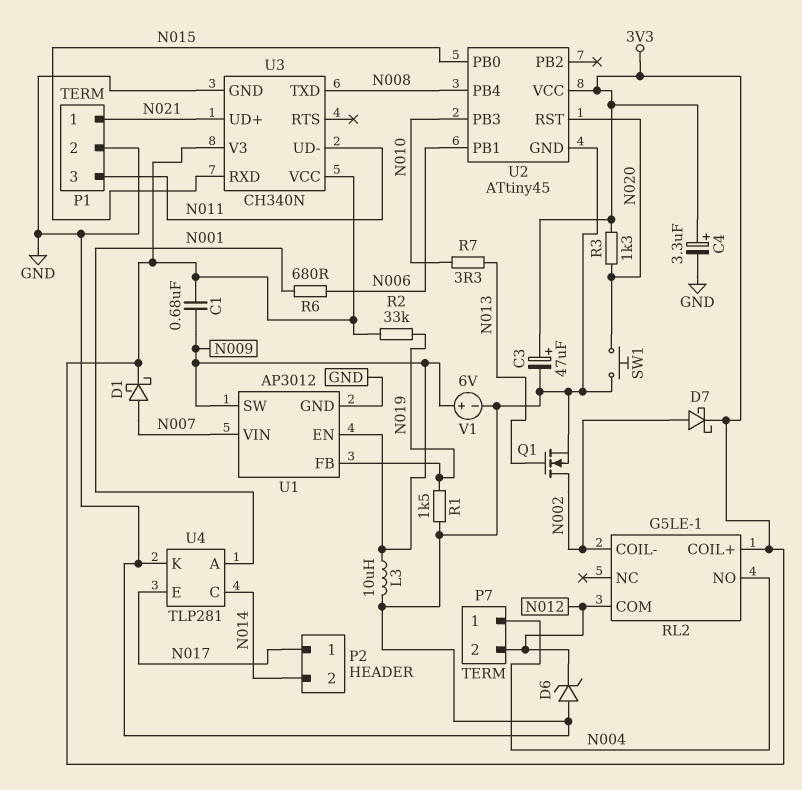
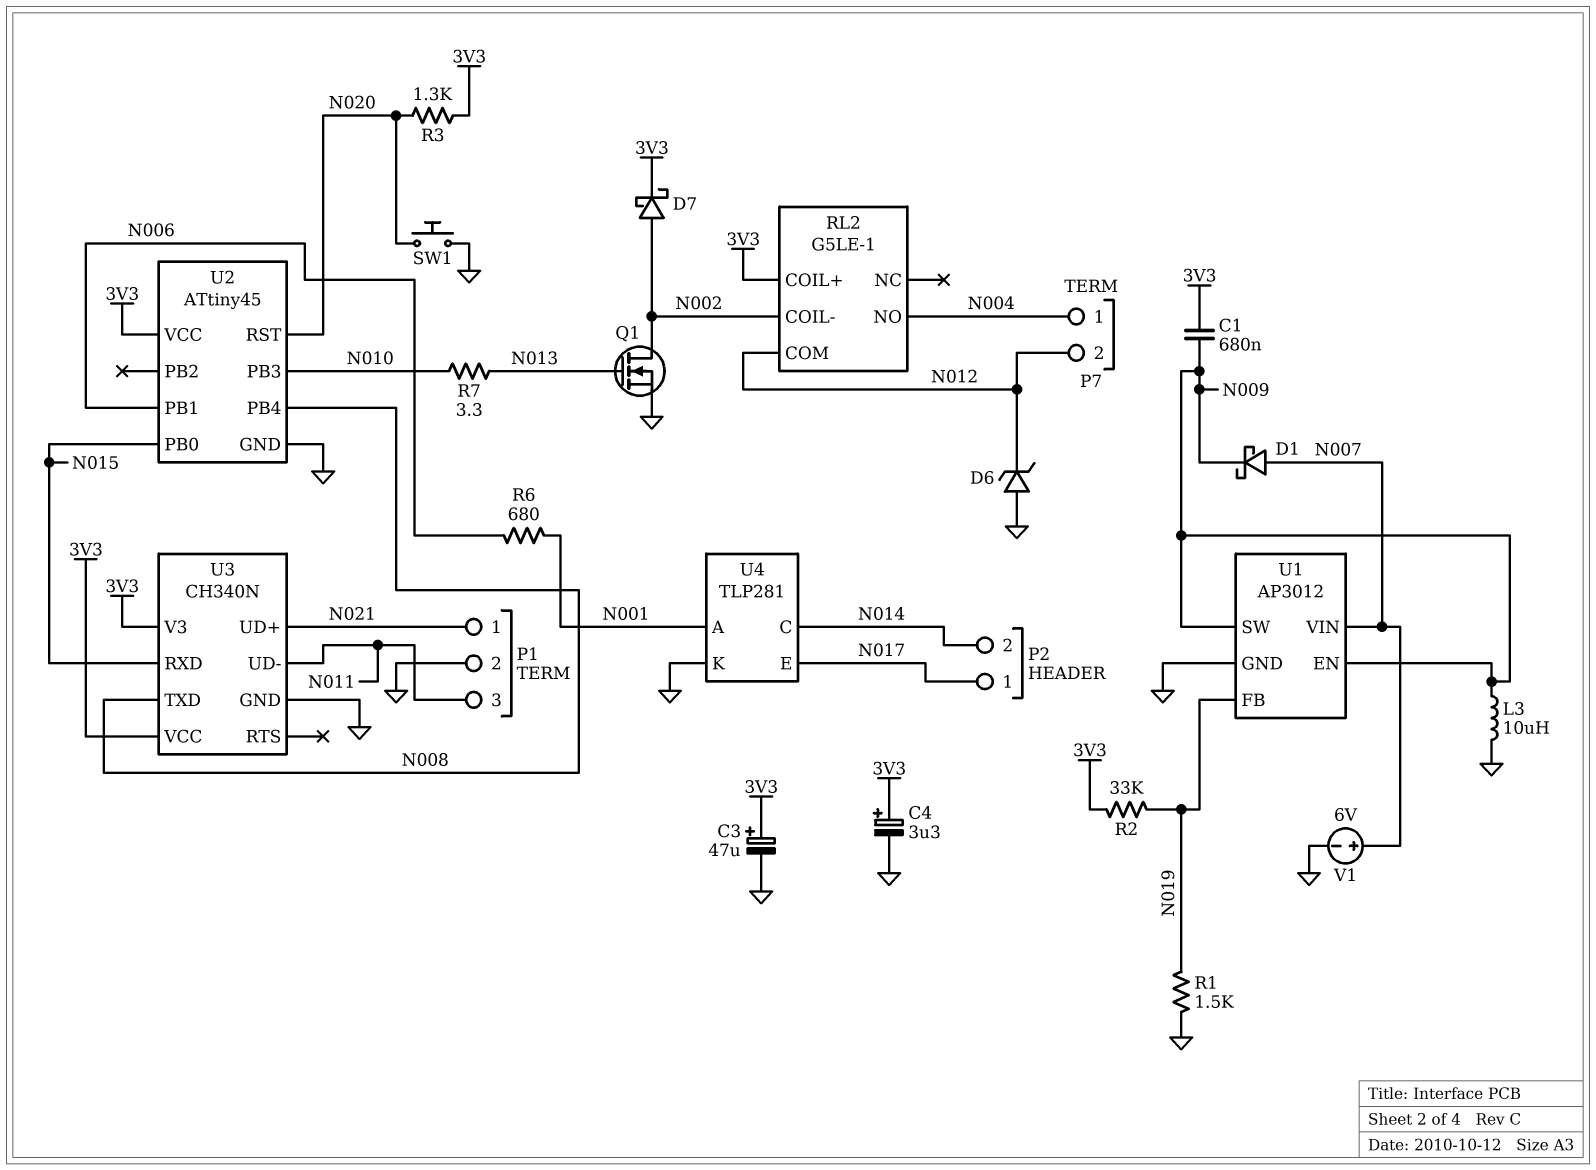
D1: schottky (A N007, K 3V3) -> schottky (A N007, K N009)
V1: 6V (plus N009, minus GND) -> 6V (plus N007, minus GND)

